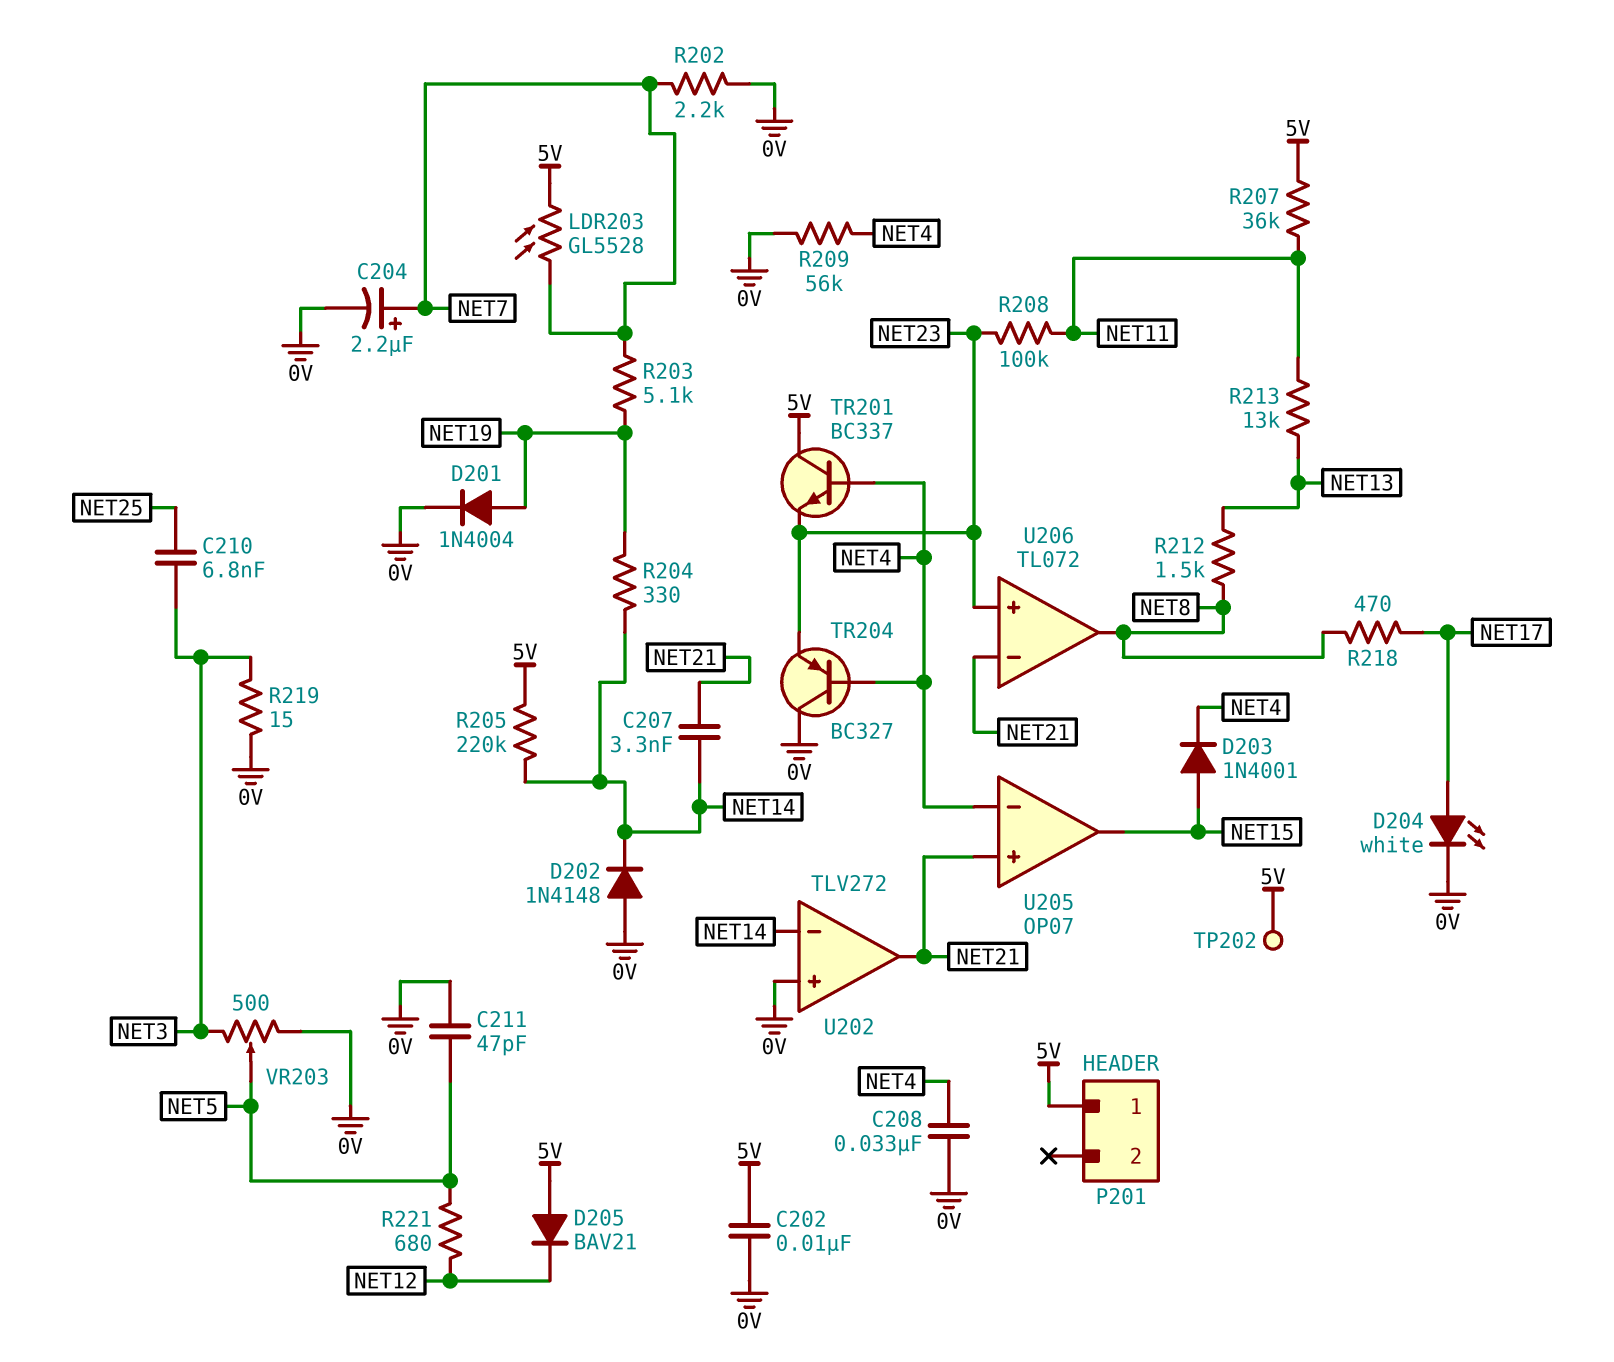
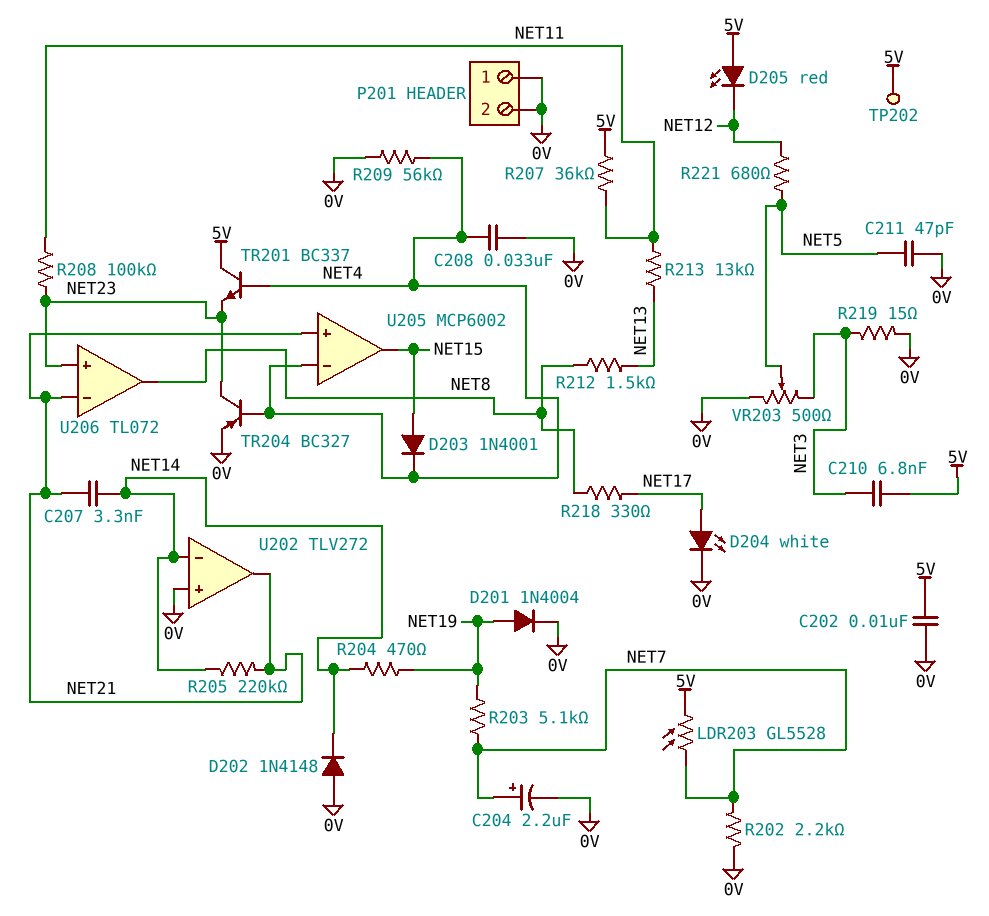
C210: 6.8nF (NET3, NET25) -> 6.8nF (5V, NET3)
D205: diode BAV21 (A 5V, K NET12) -> LED red (A 5V, K NET12)
P201 pin 1: 5V -> 0V
P201 pin 2: none -> 0V
R204: 330 (NET14, NET19) -> 470 (NET14, NET19)
R205: 220k (5V, NET14) -> 220k (NET14, NET21)
R218: 470 (NET8, NET17) -> 330 (NET8, NET17)
TR204: PNP BC327 (B NET4, C 0V, E NET23) -> PNP BC327 (B NET4, C NET23, E 0V)
U205: OP07 -> MCP6002

